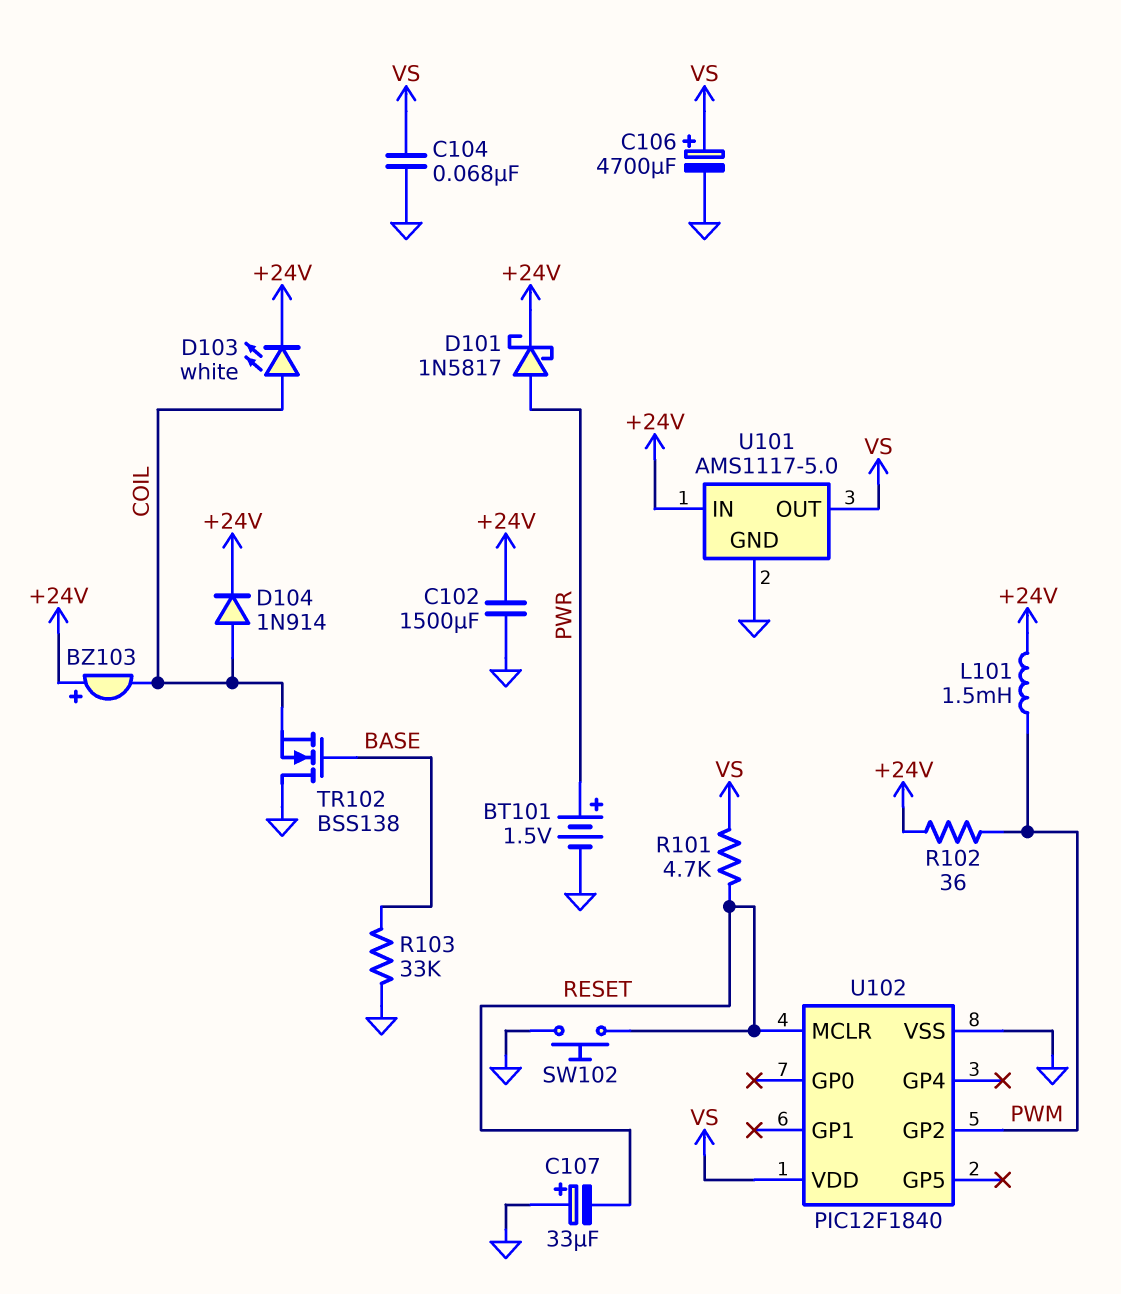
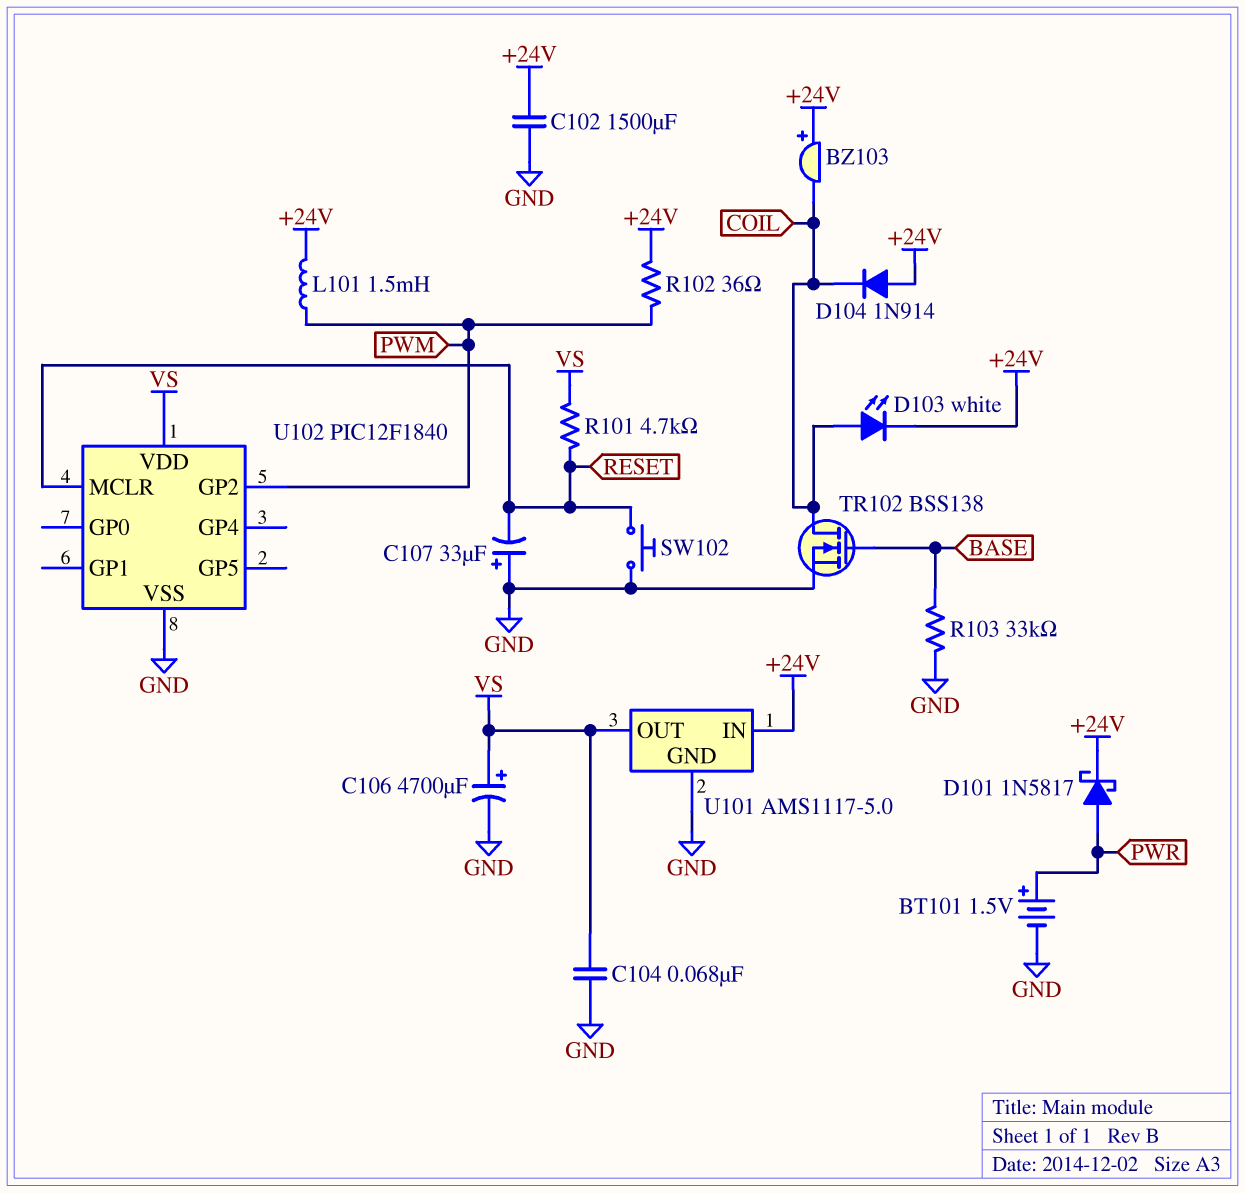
D104: diode 1N914 (A COIL, K +24V) -> diode 1N914 (A +24V, K COIL)
TR102: NMOS BSS138 (G BASE, D GND, S COIL) -> NMOS BSS138 (G BASE, D COIL, S GND)

